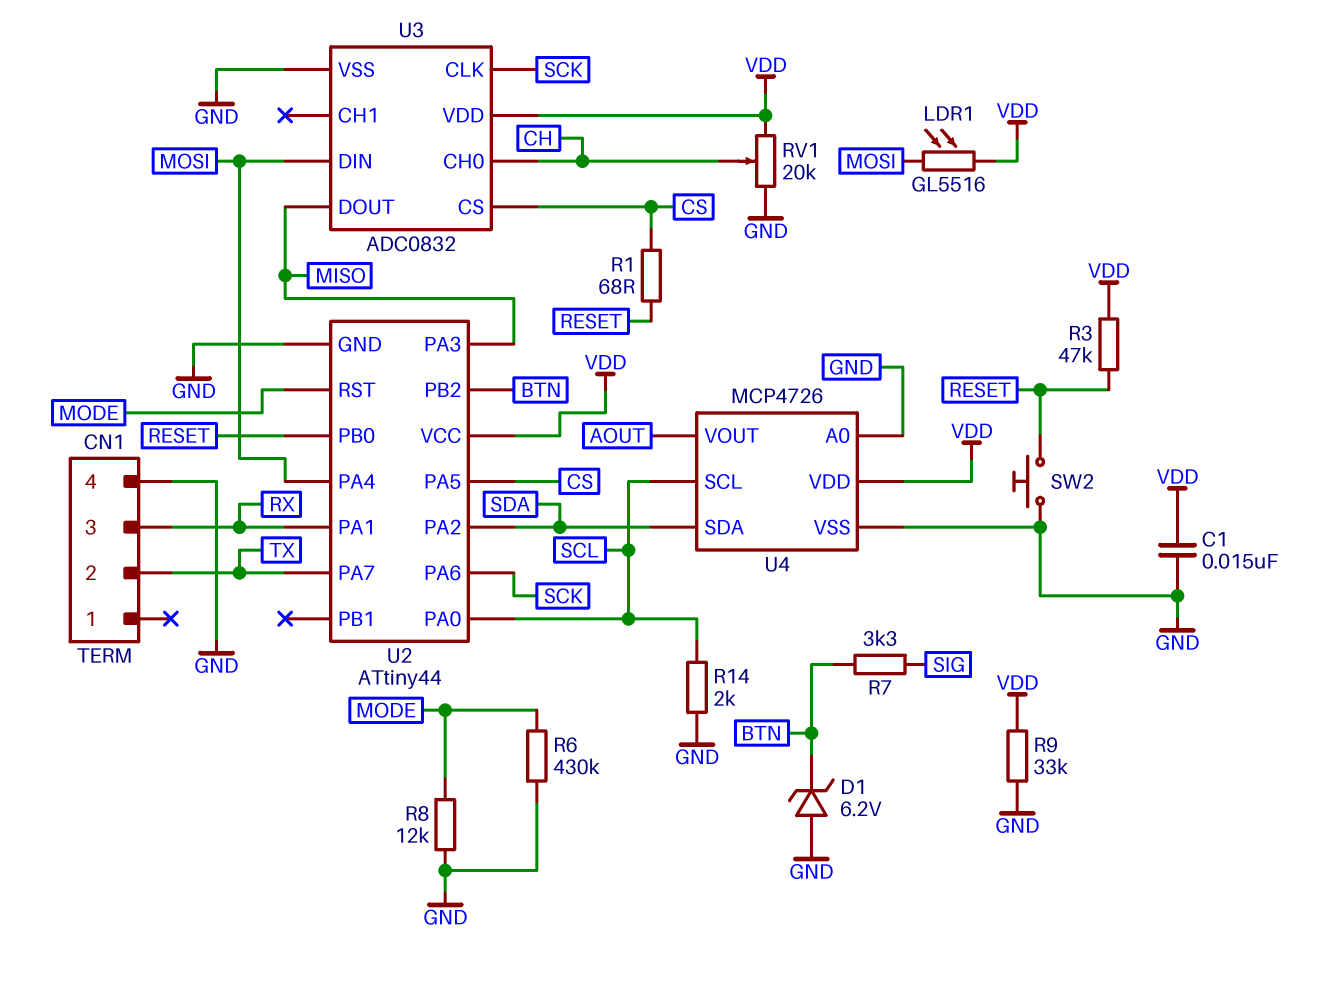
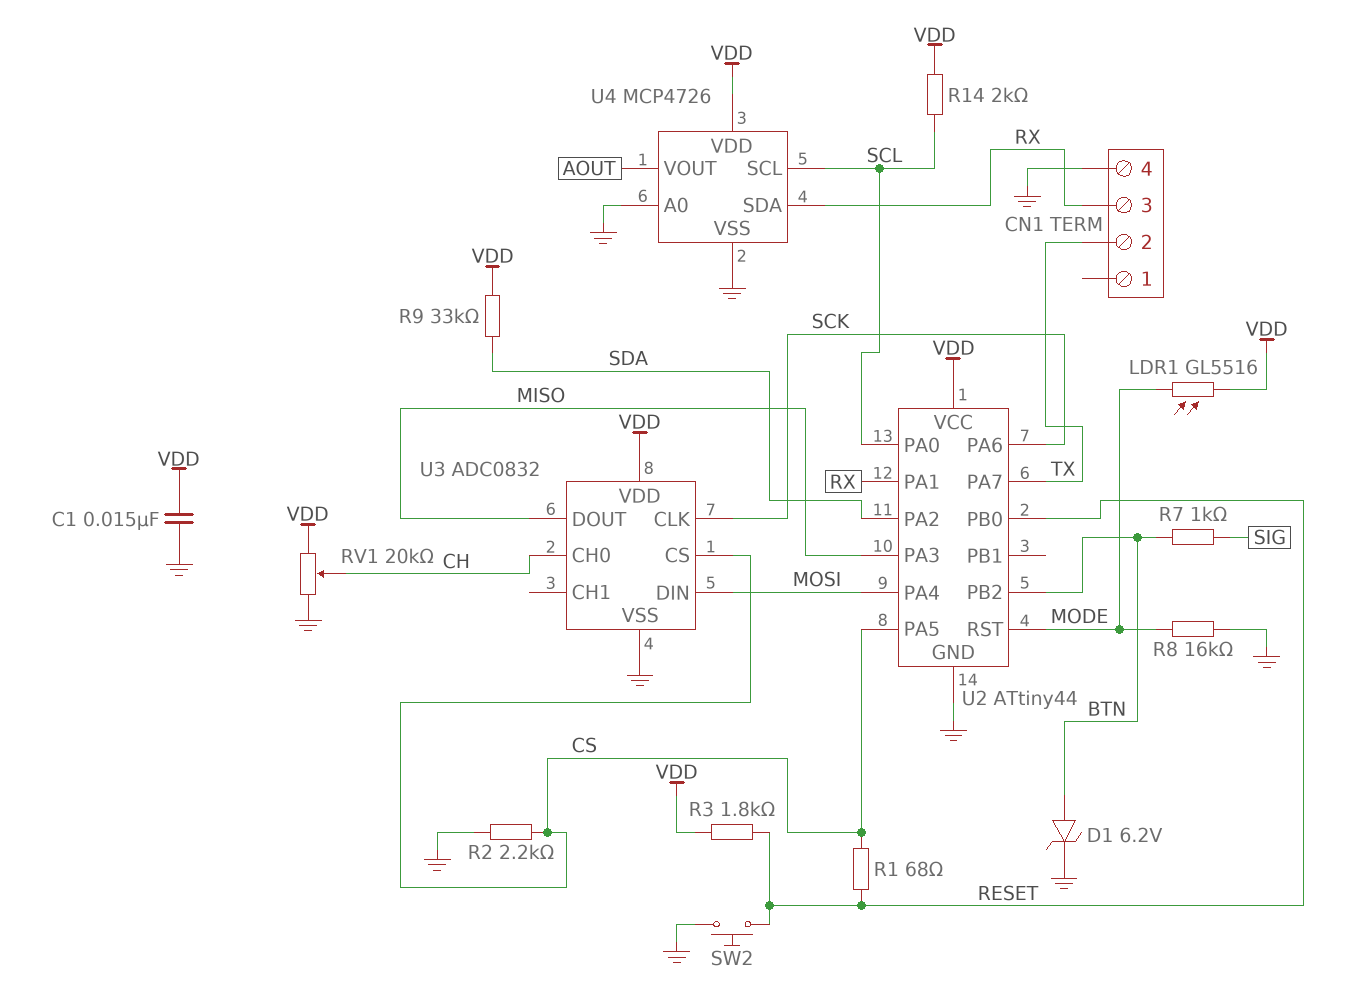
D1: zener 6.2V (A GND, K BTN) -> zener 6.2V (A BTN, K GND)
LDR1: GL5516 (MOSI, VDD) -> GL5516 (MODE, VDD)
R2: none -> 2.2k (CS, GND)
R3: 47k (RESET, VDD) -> 1.8k (RESET, VDD)
R6: 430k (GND, MODE) -> none
R7: 3.3k (BTN, SIG) -> 1k (BTN, SIG)
R8: 12k (GND, MODE) -> 16k (GND, MODE)
R9: 33k (GND, VDD) -> 33k (SDA, VDD)
R14: 2k (GND, SCL) -> 2k (SCL, VDD)
U4 pin SDA: SDA -> RX

